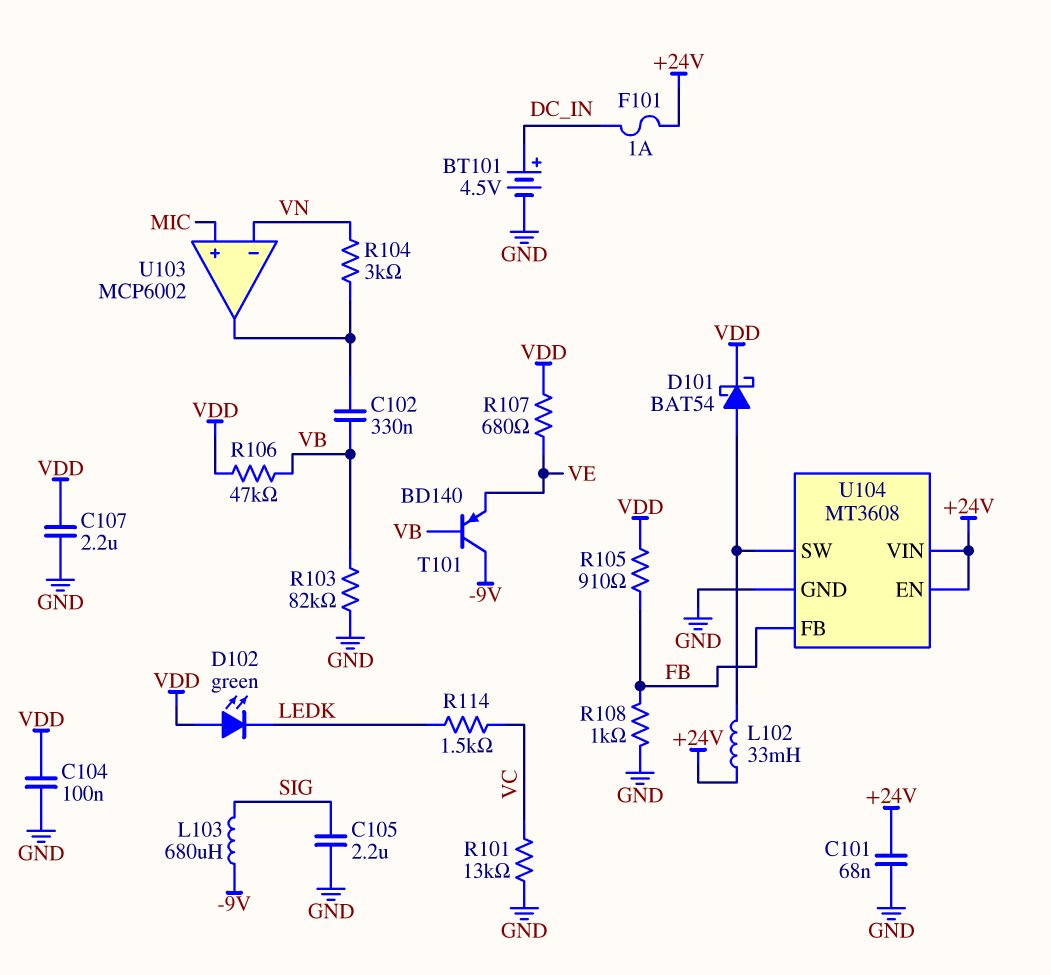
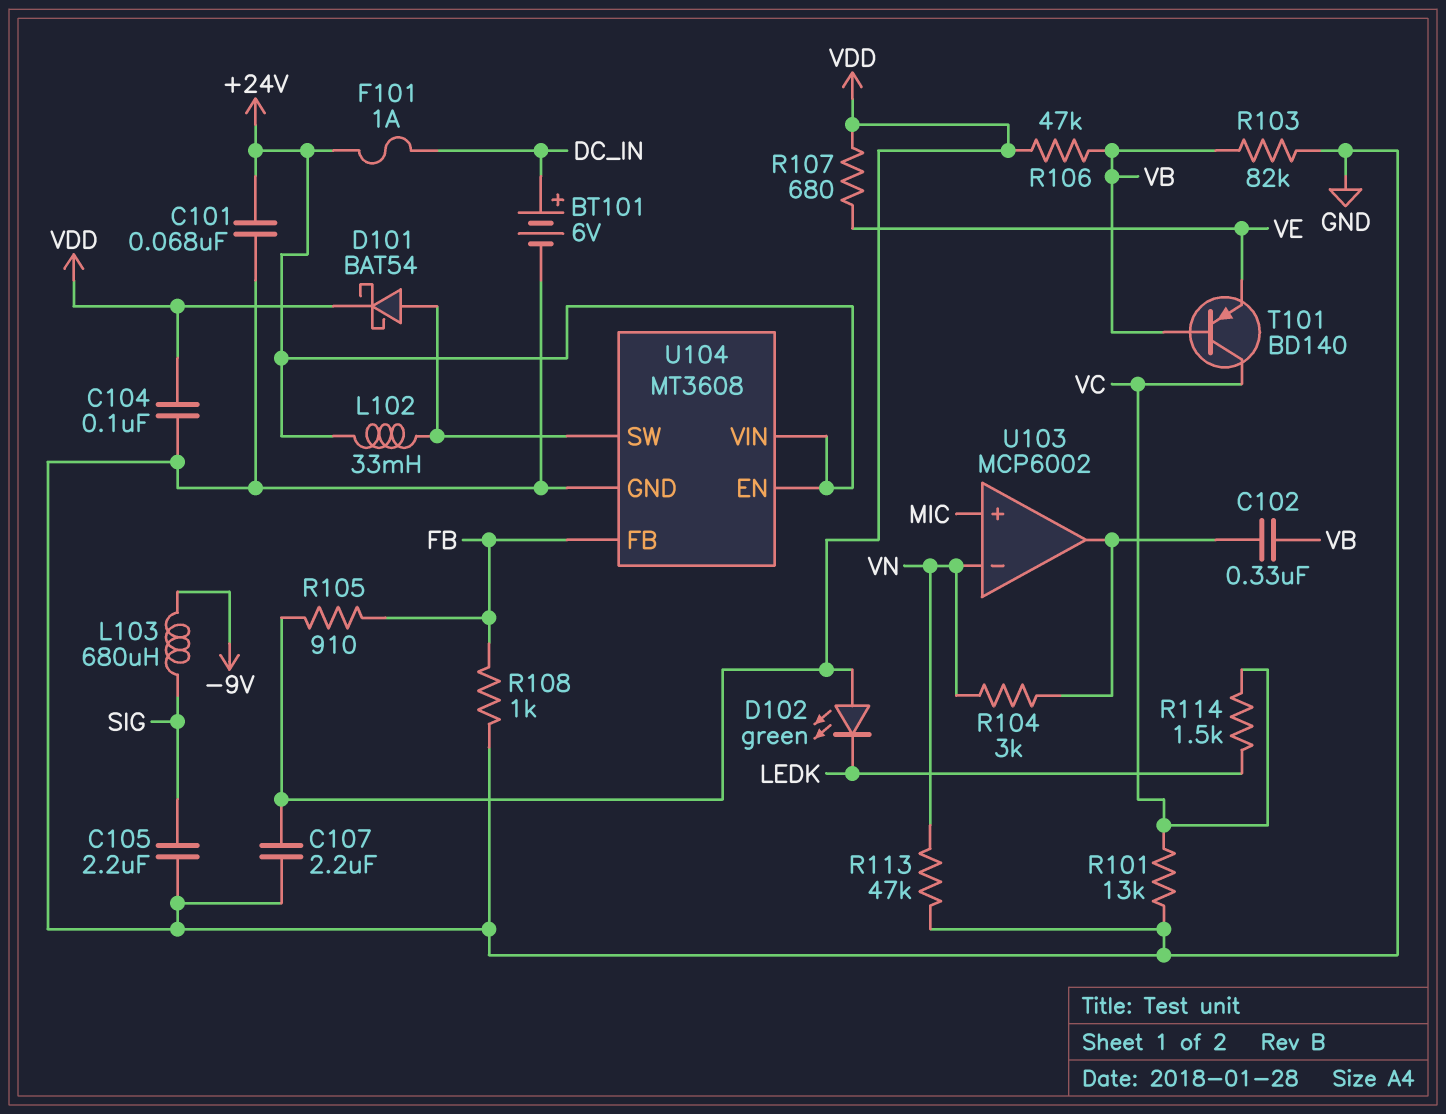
BT101: 4.5V (plus DC_IN, minus GND) -> 6V (plus DC_IN, minus GND)
R113: none -> 47k (GND, VN)
T101: PNP BD140 (B VB, C -9V, E VE) -> PNP BD140 (B VB, C VC, E VE)

